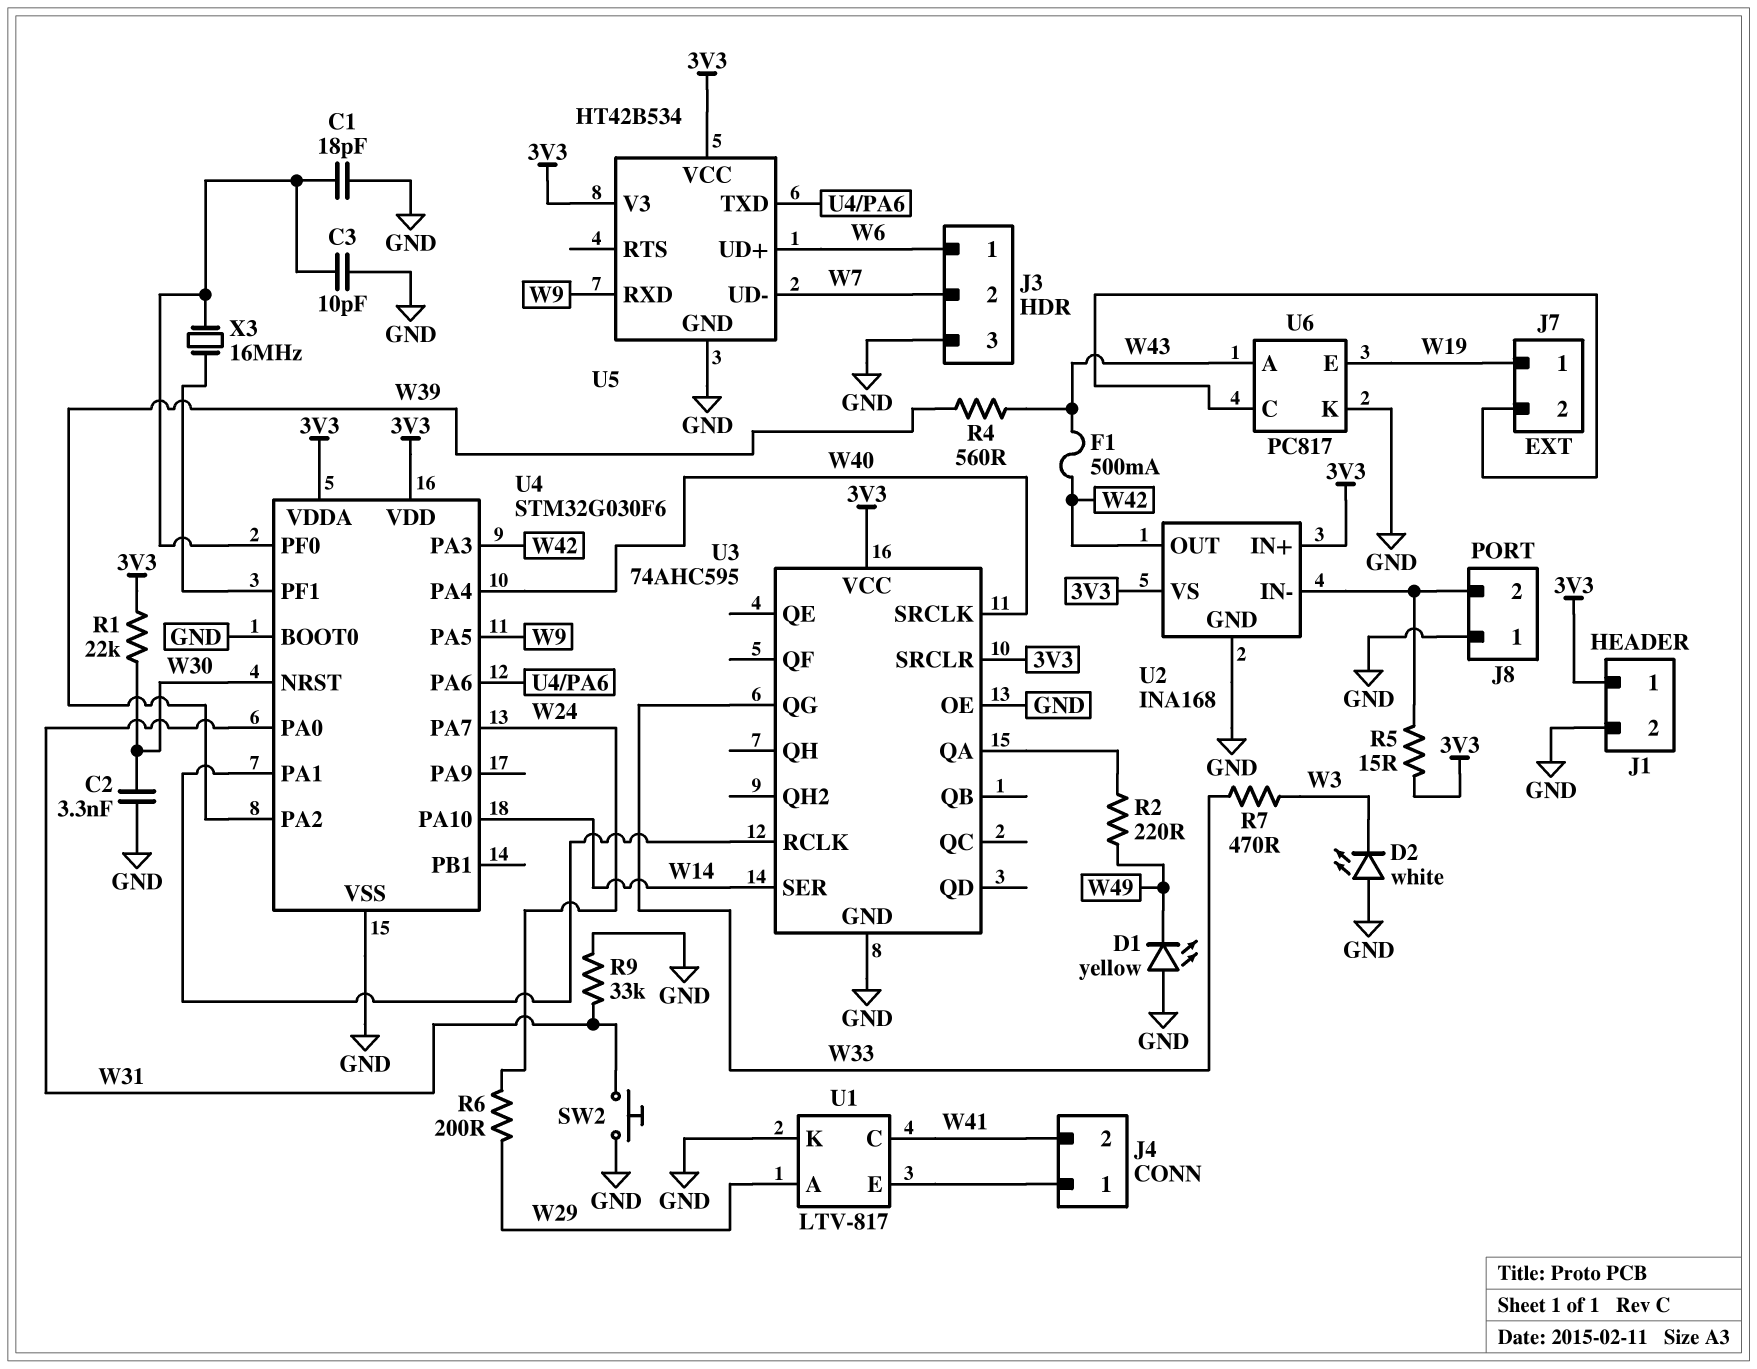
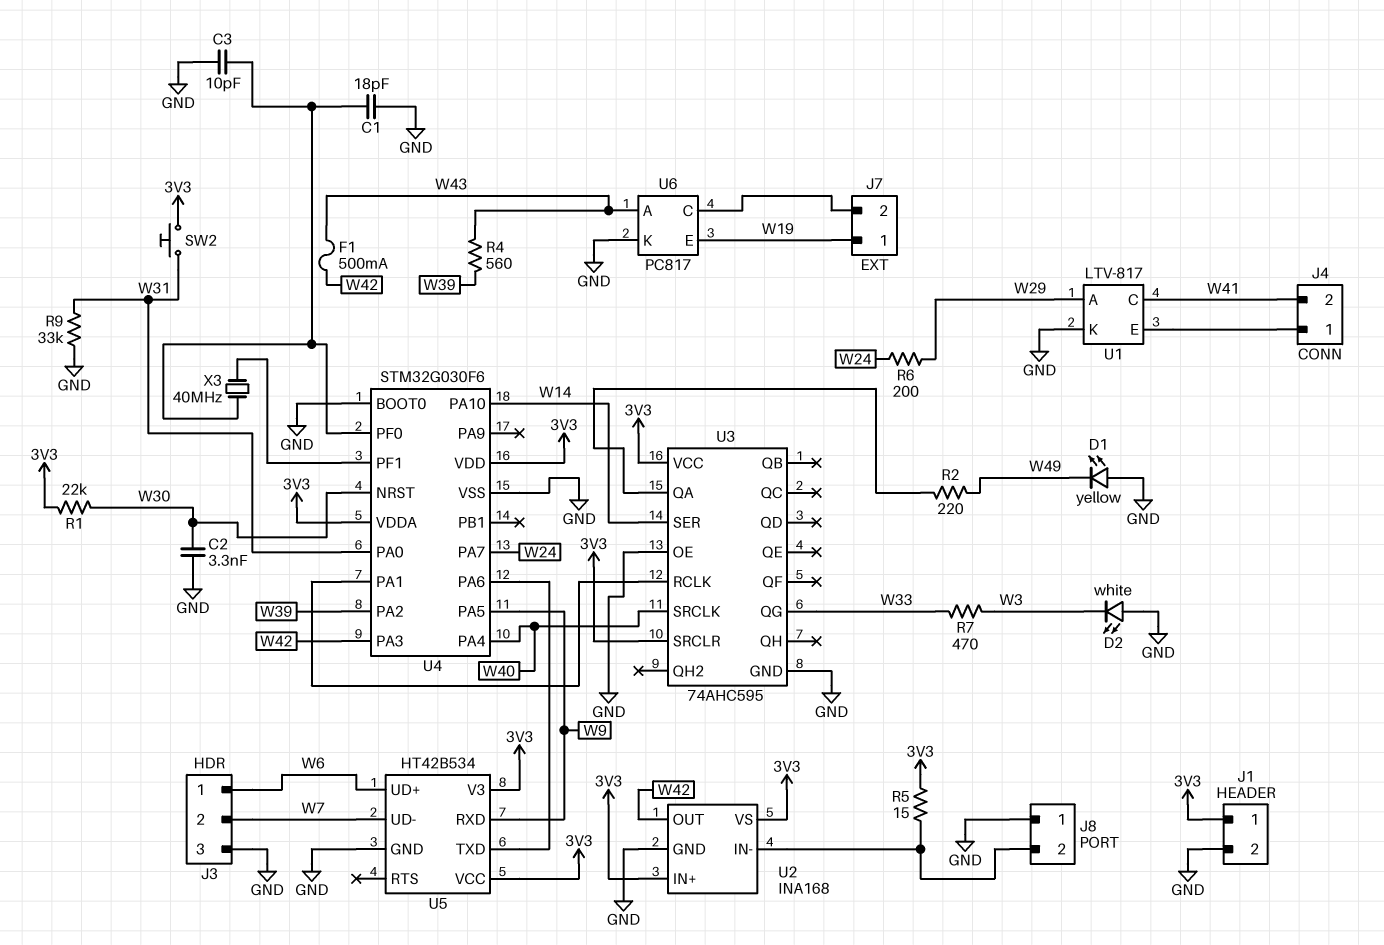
SW2: button (GND, W31) -> button (3V3, W31)
X3: 16MHz (U4/PF0, U4/PF1) -> 40MHz (U4/PF0, U4/PF1)

